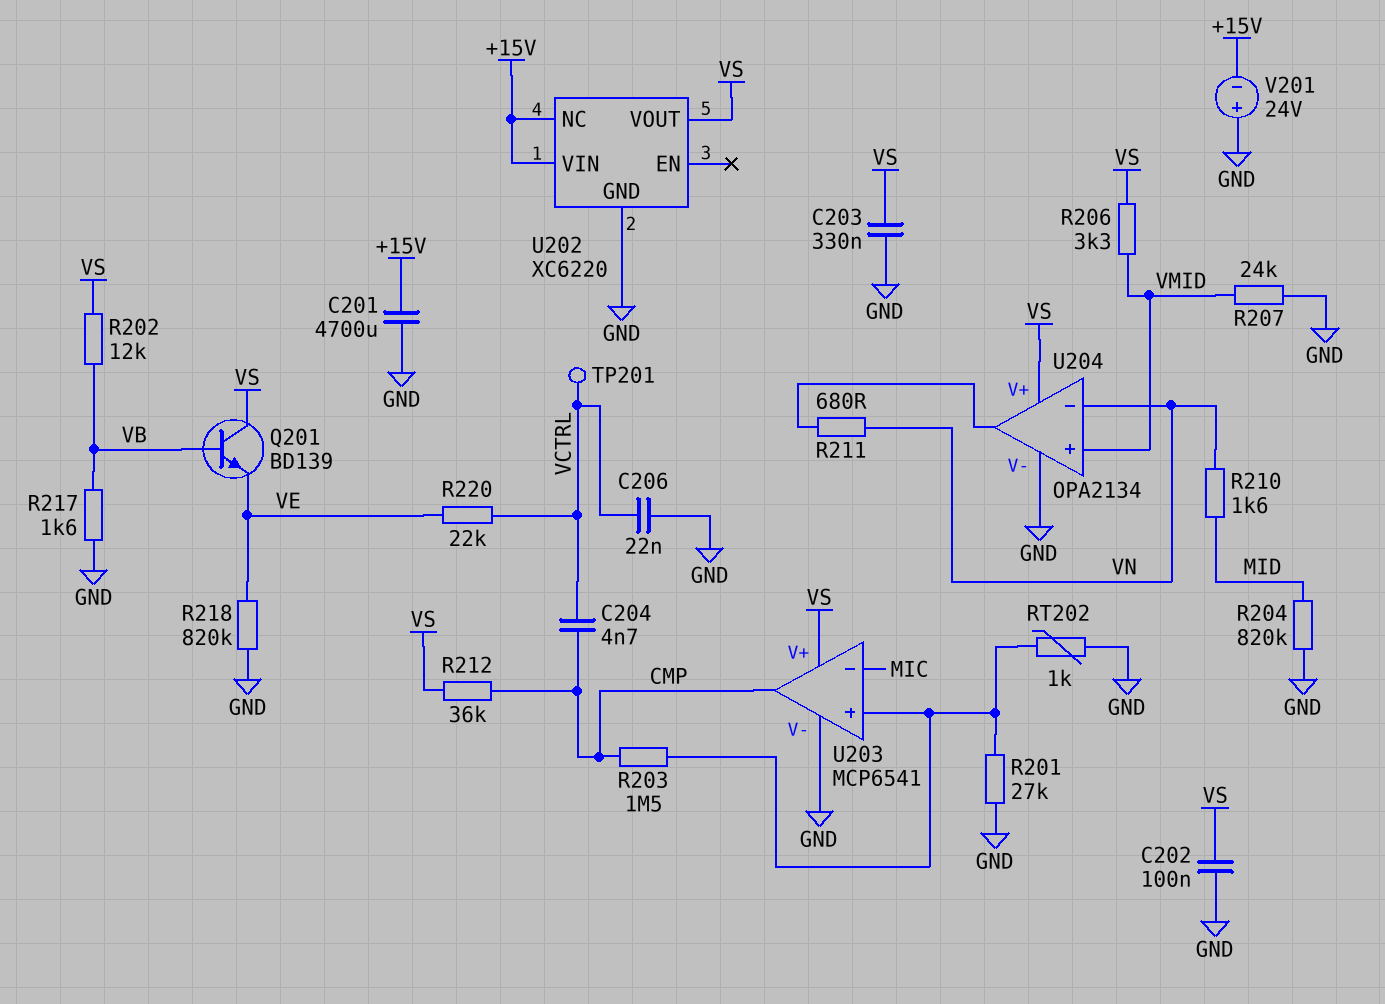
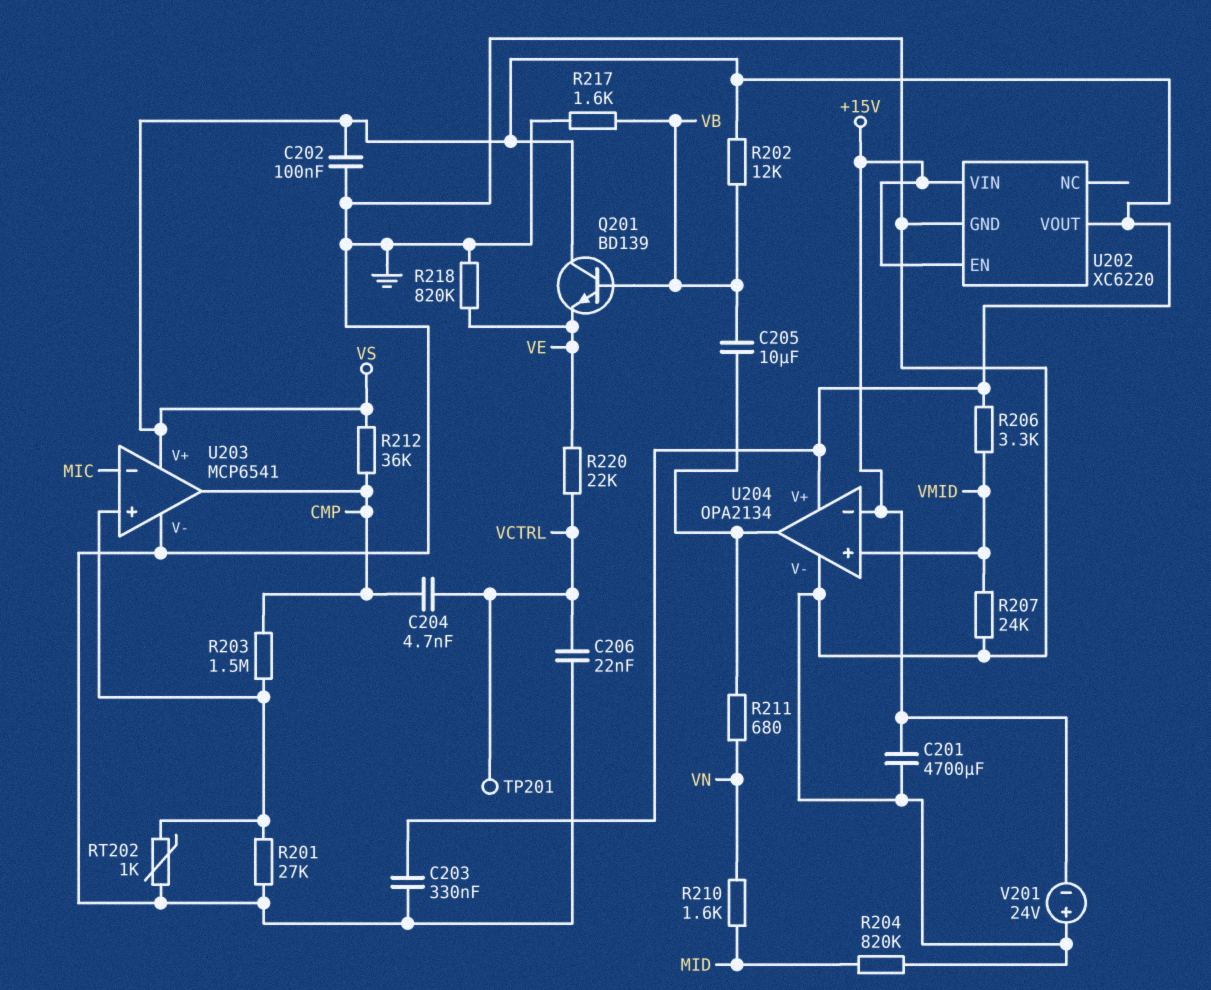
C205: none -> 10uF (U204/out, VB)
U202 pin EN: none -> +15V
U202 pin NC: +15V -> none
U204 pin in-: VN -> +15V

